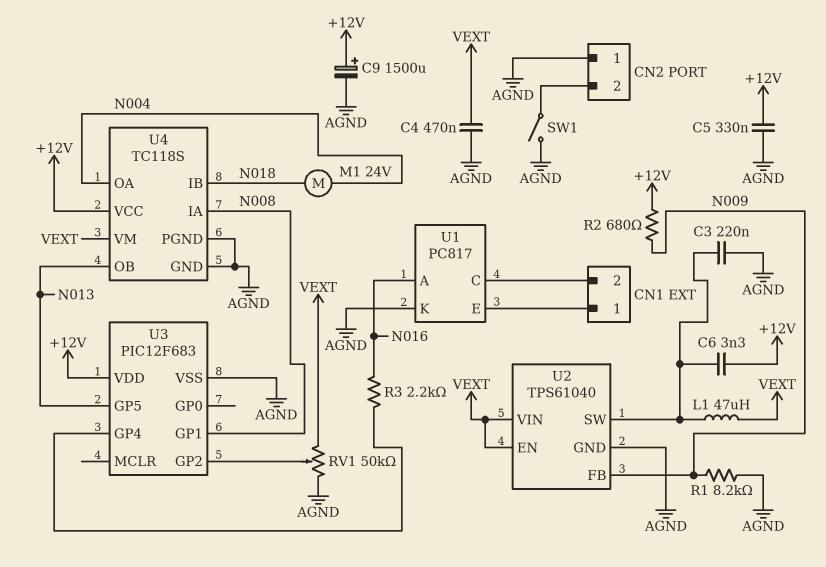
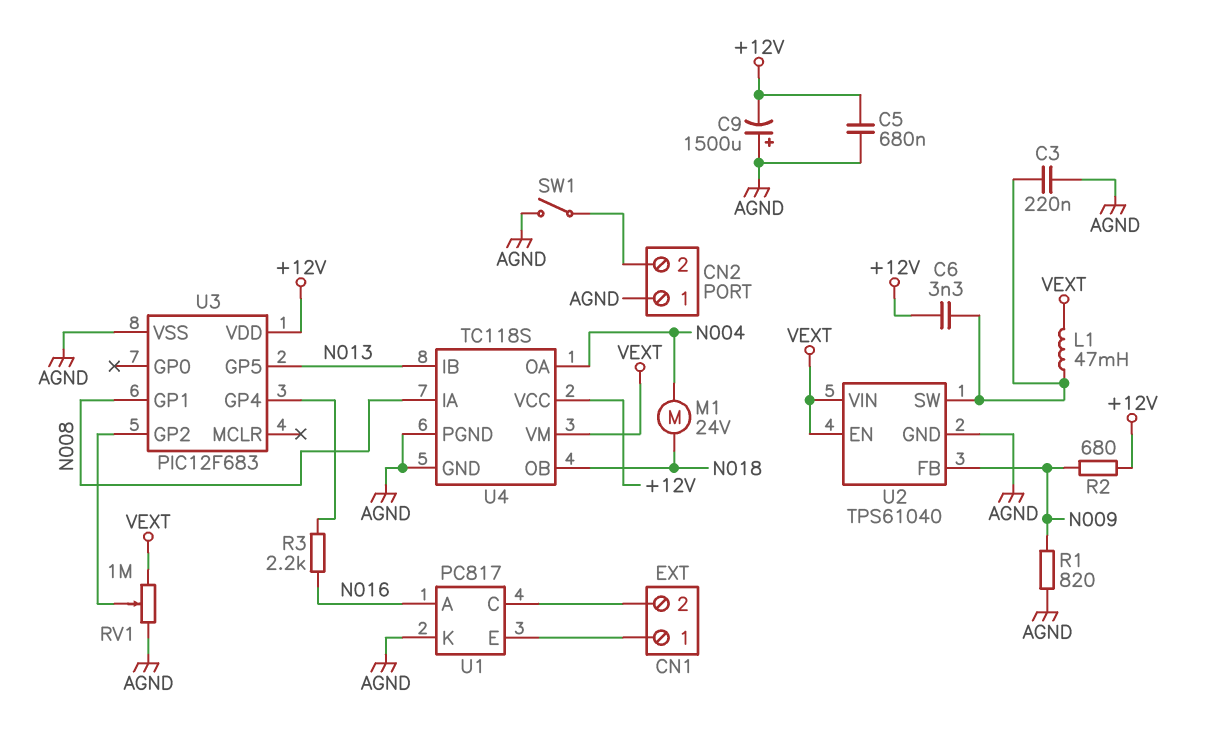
C4: 470nF (AGND, VEXT) -> none
C5: 330nF (+12V, AGND) -> 680nF (+12V, AGND)
C9: 1500uF (plus +12V, minus AGND) -> 1500uF (plus AGND, minus +12V)
L1: 47uH (U2/SW, VEXT) -> 47mH (U2/SW, VEXT)
R1: 8.2k (AGND, N009) -> 820 (AGND, N009)
RV1: 50k (AGND, VEXT, wiper U3/GP2) -> 1M (AGND, VEXT, wiper U3/GP2)
U4 pin IB: N018 -> N013
U4 pin OB: N013 -> N018

